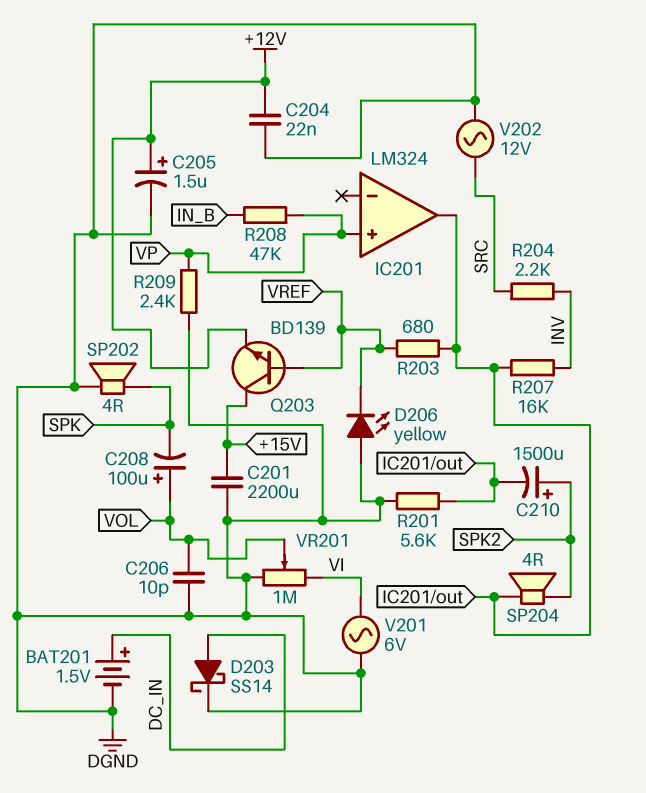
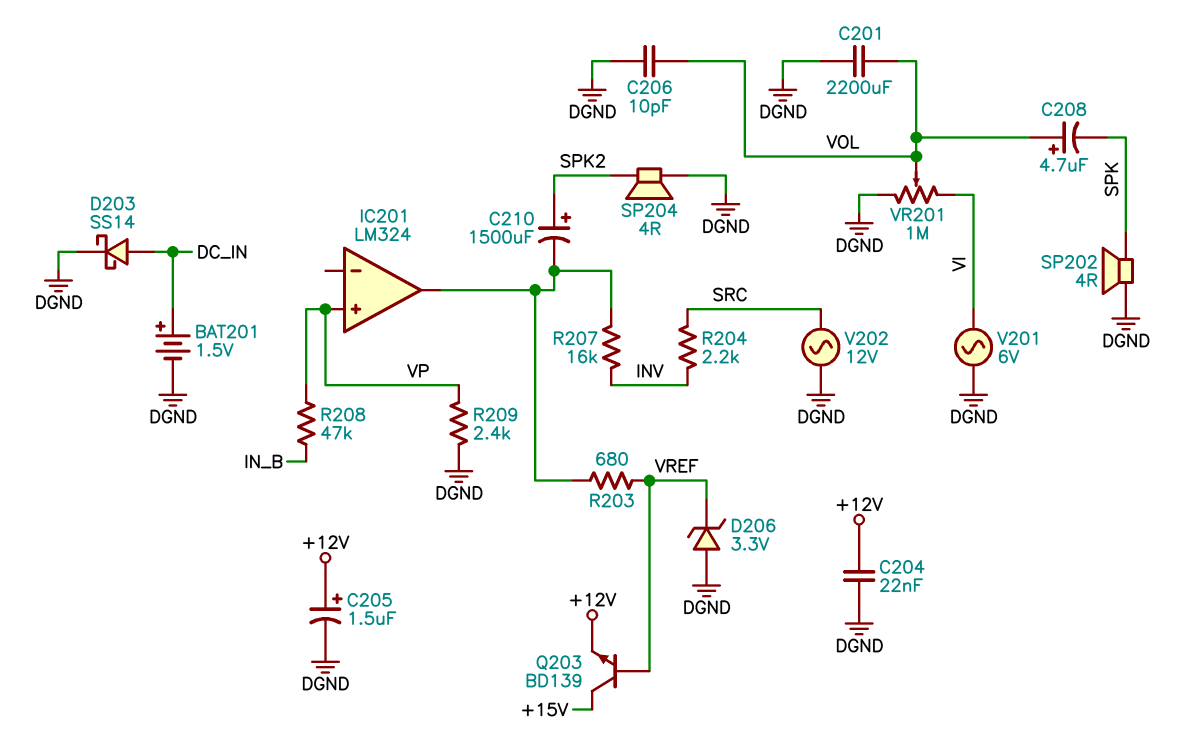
C201: 2200uF (+15V, DGND) -> 2200uF (DGND, VOL)
C208: 100uF (plus VOL, minus SPK) -> 4.7uF (plus VOL, minus SPK)
D206: LED yellow (A DGND, K VREF) -> zener 3.3V (A DGND, K VREF)
R201: 5.6k (DGND, IC201/out) -> none
SP204: speaker 4R (IC201/out, SPK2) -> speaker 4R (DGND, SPK2)

